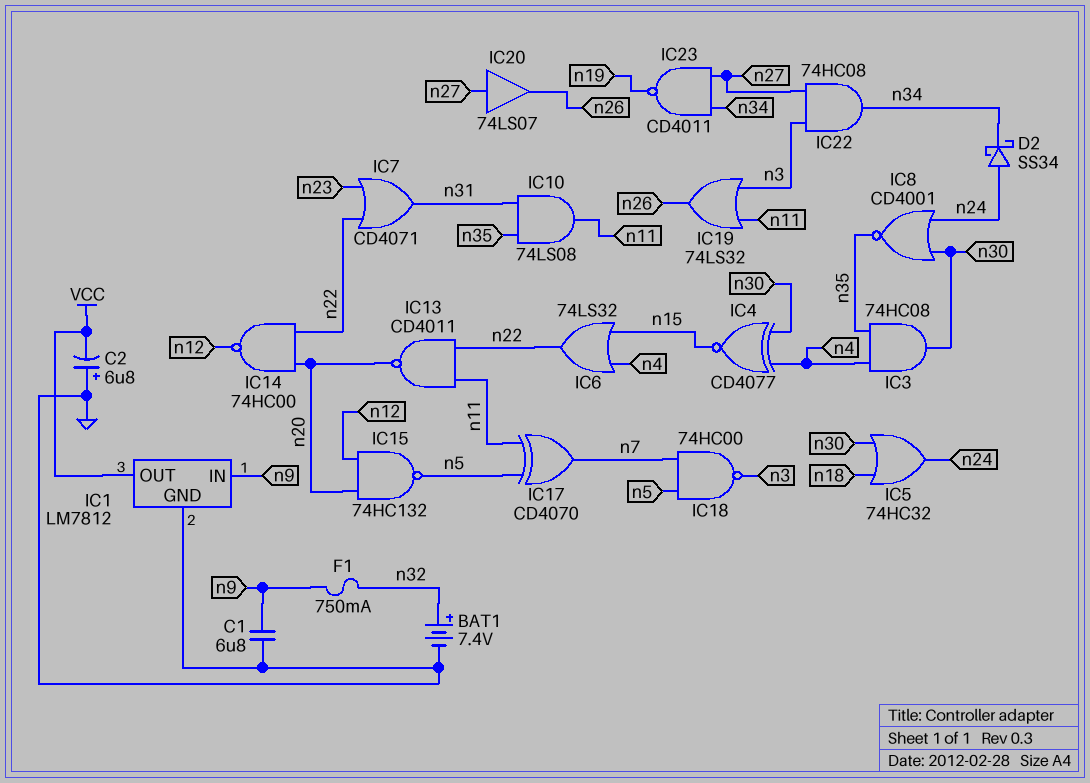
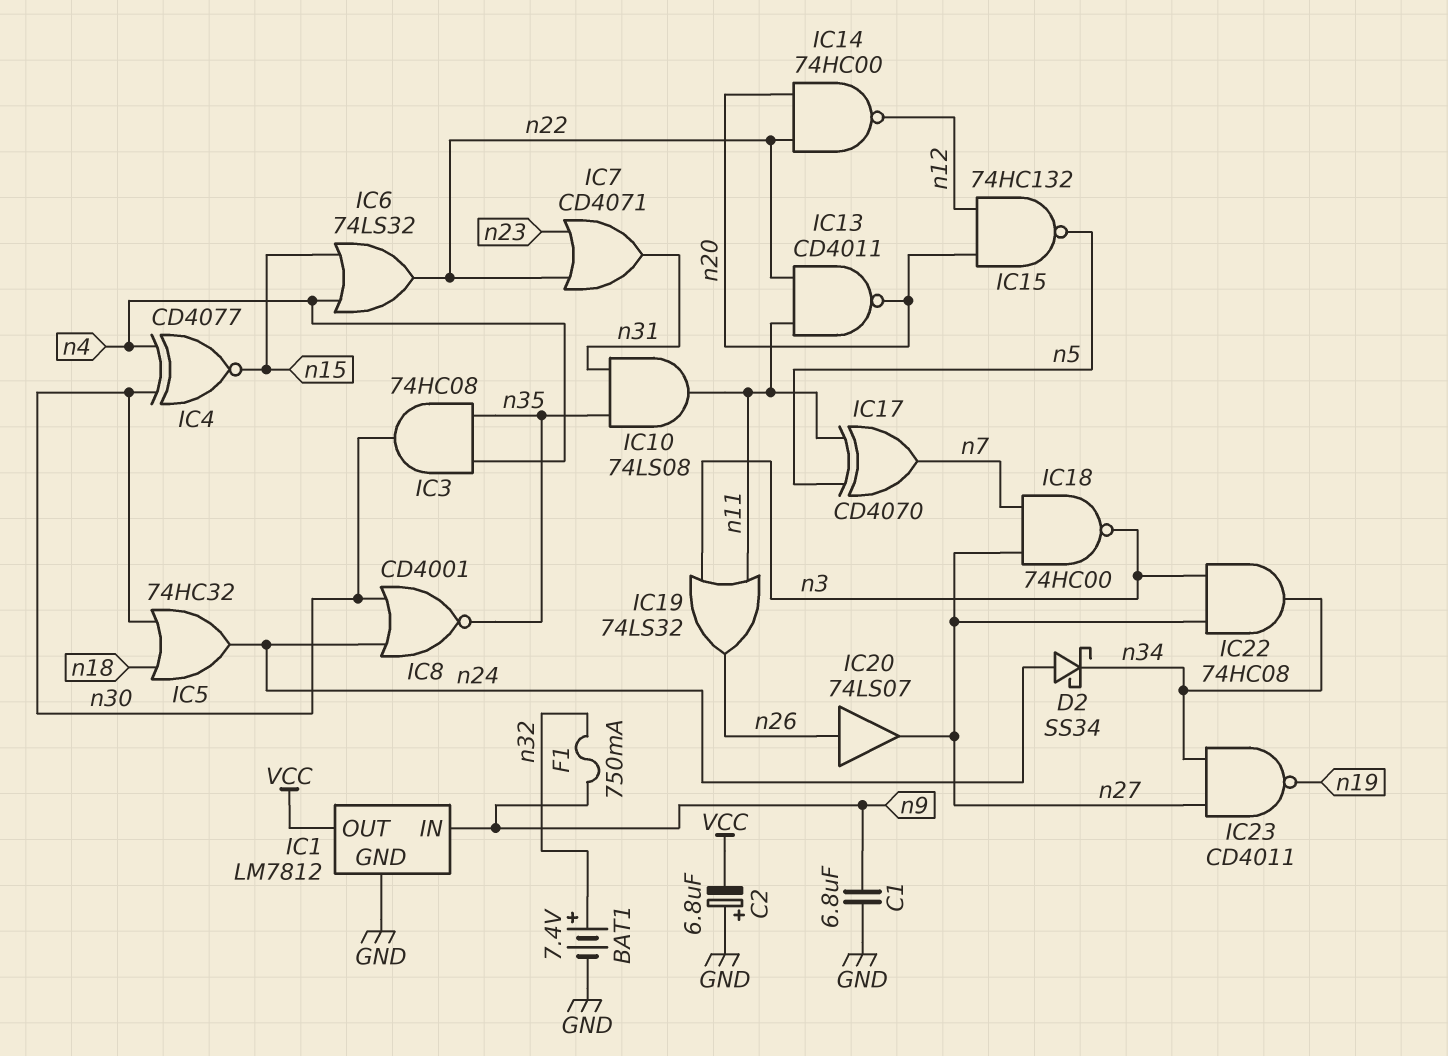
IC18: NAND 74HC00 (in n5, in n7, out n3) -> NAND 74HC00 (in n7, in n27, out n3)
IC20: buffer 74LS07 (in n27, out n26) -> buffer 74LS07 (in n26, out n27)

